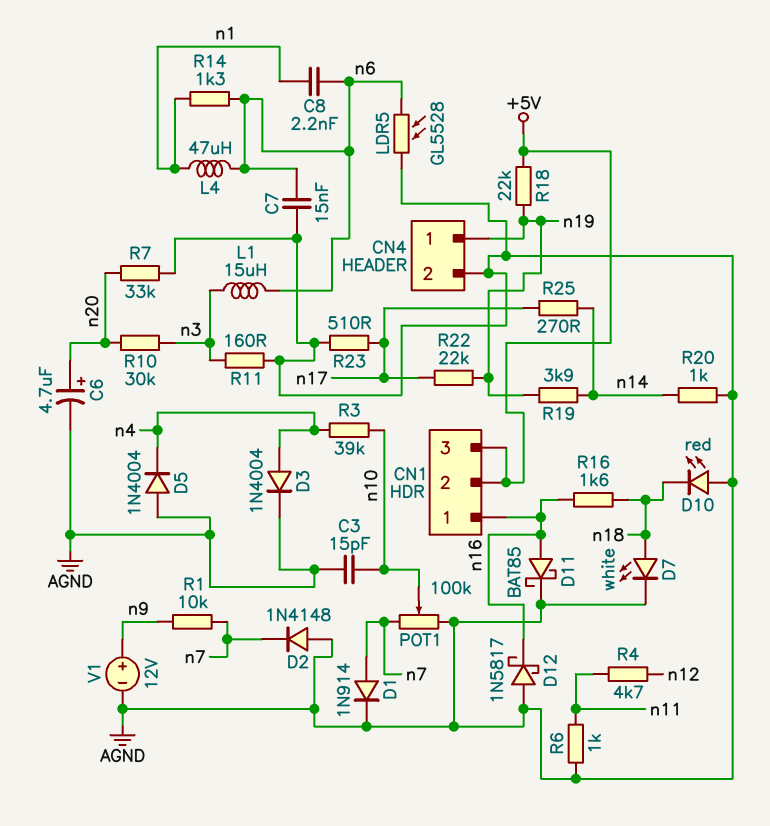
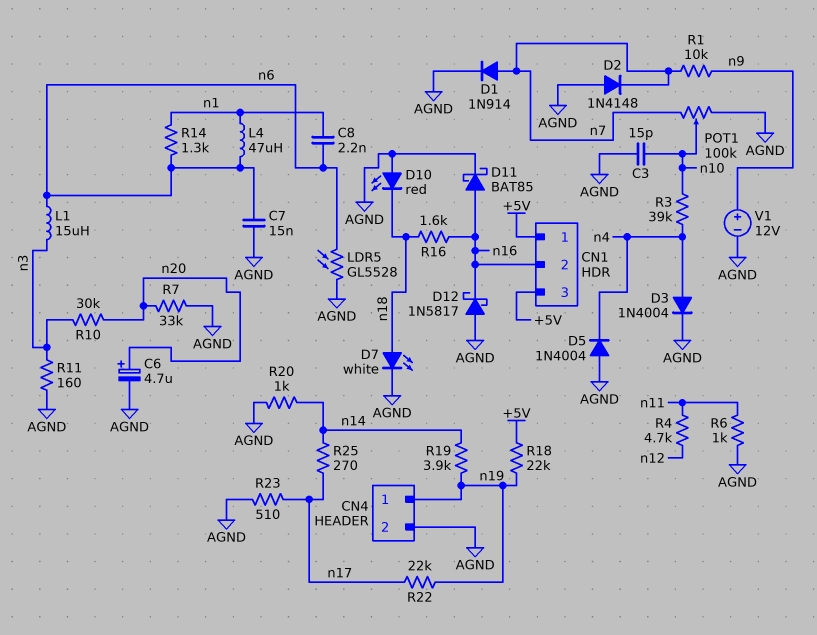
CN1 pin 1: n16 -> +5V
CN1 pin 2: +5V -> n16

